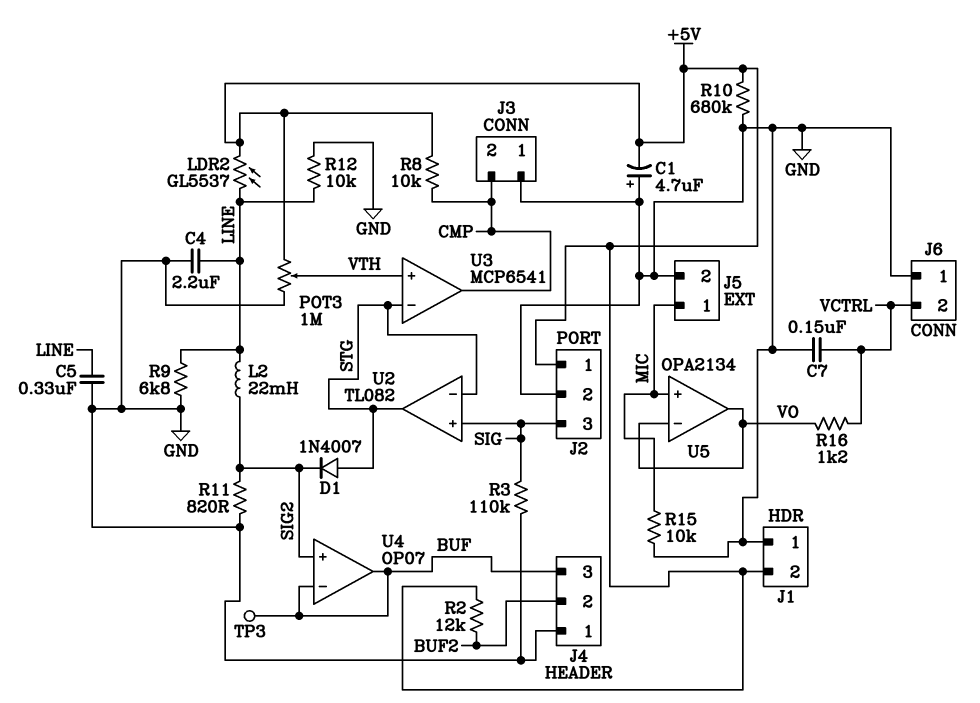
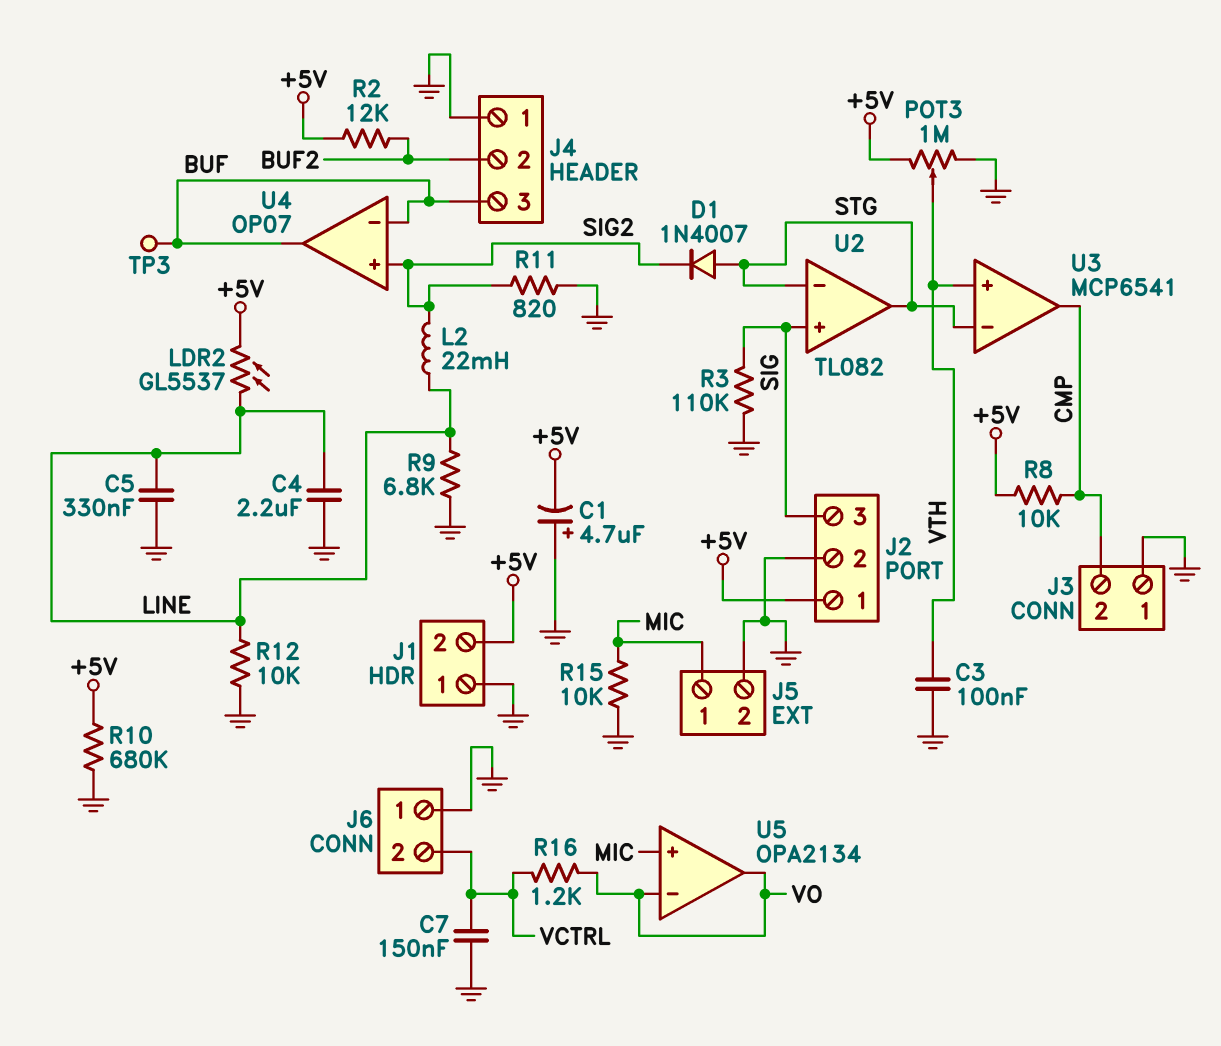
C3: none -> 100nF (GND, VTH)

